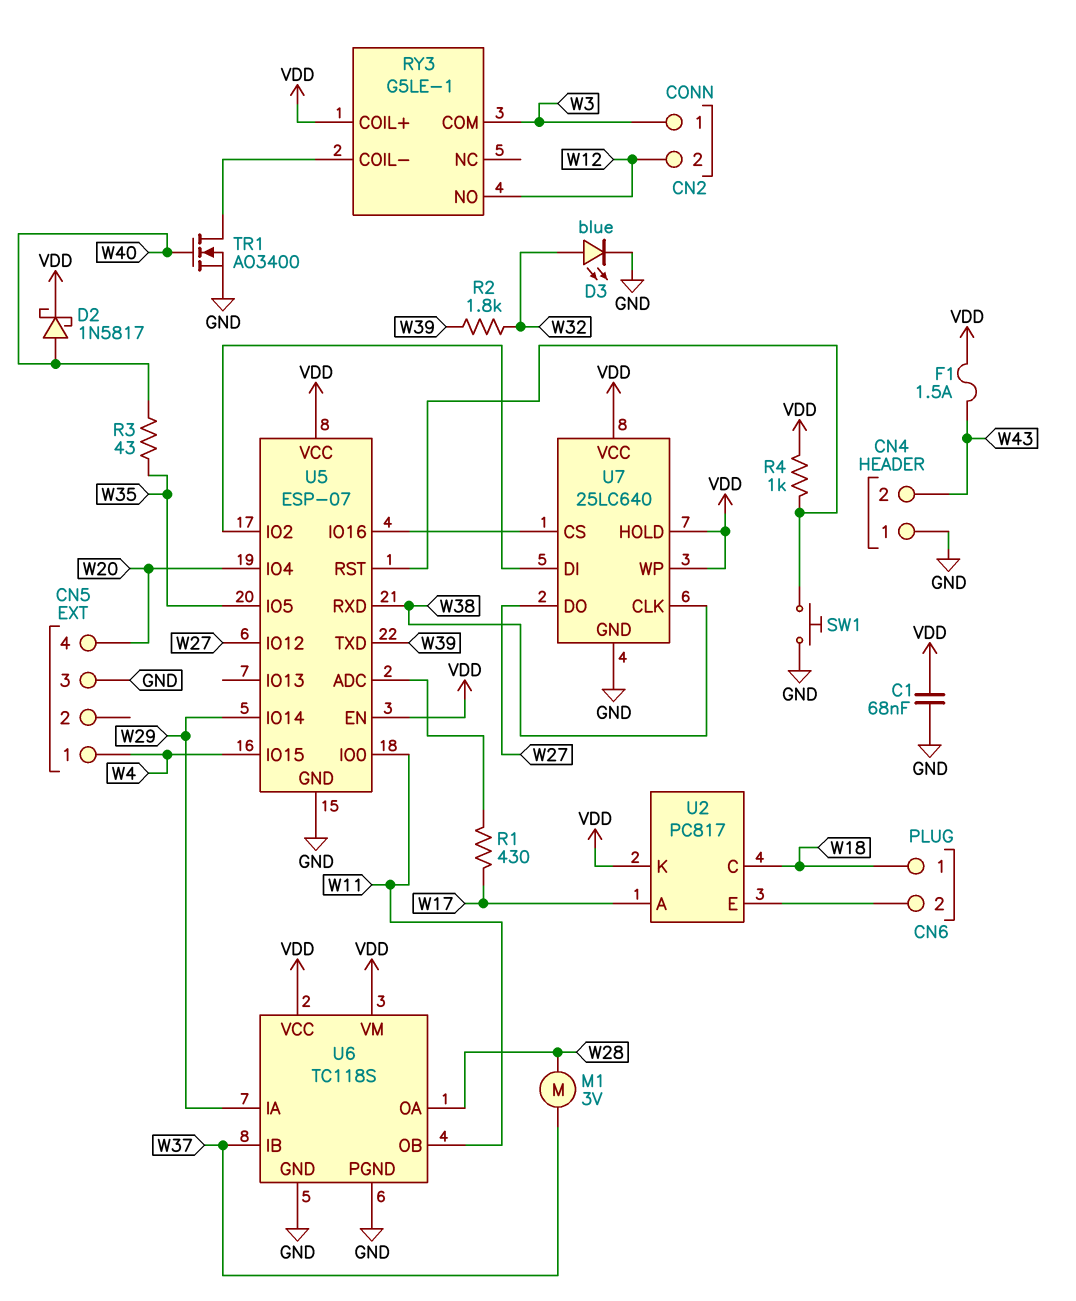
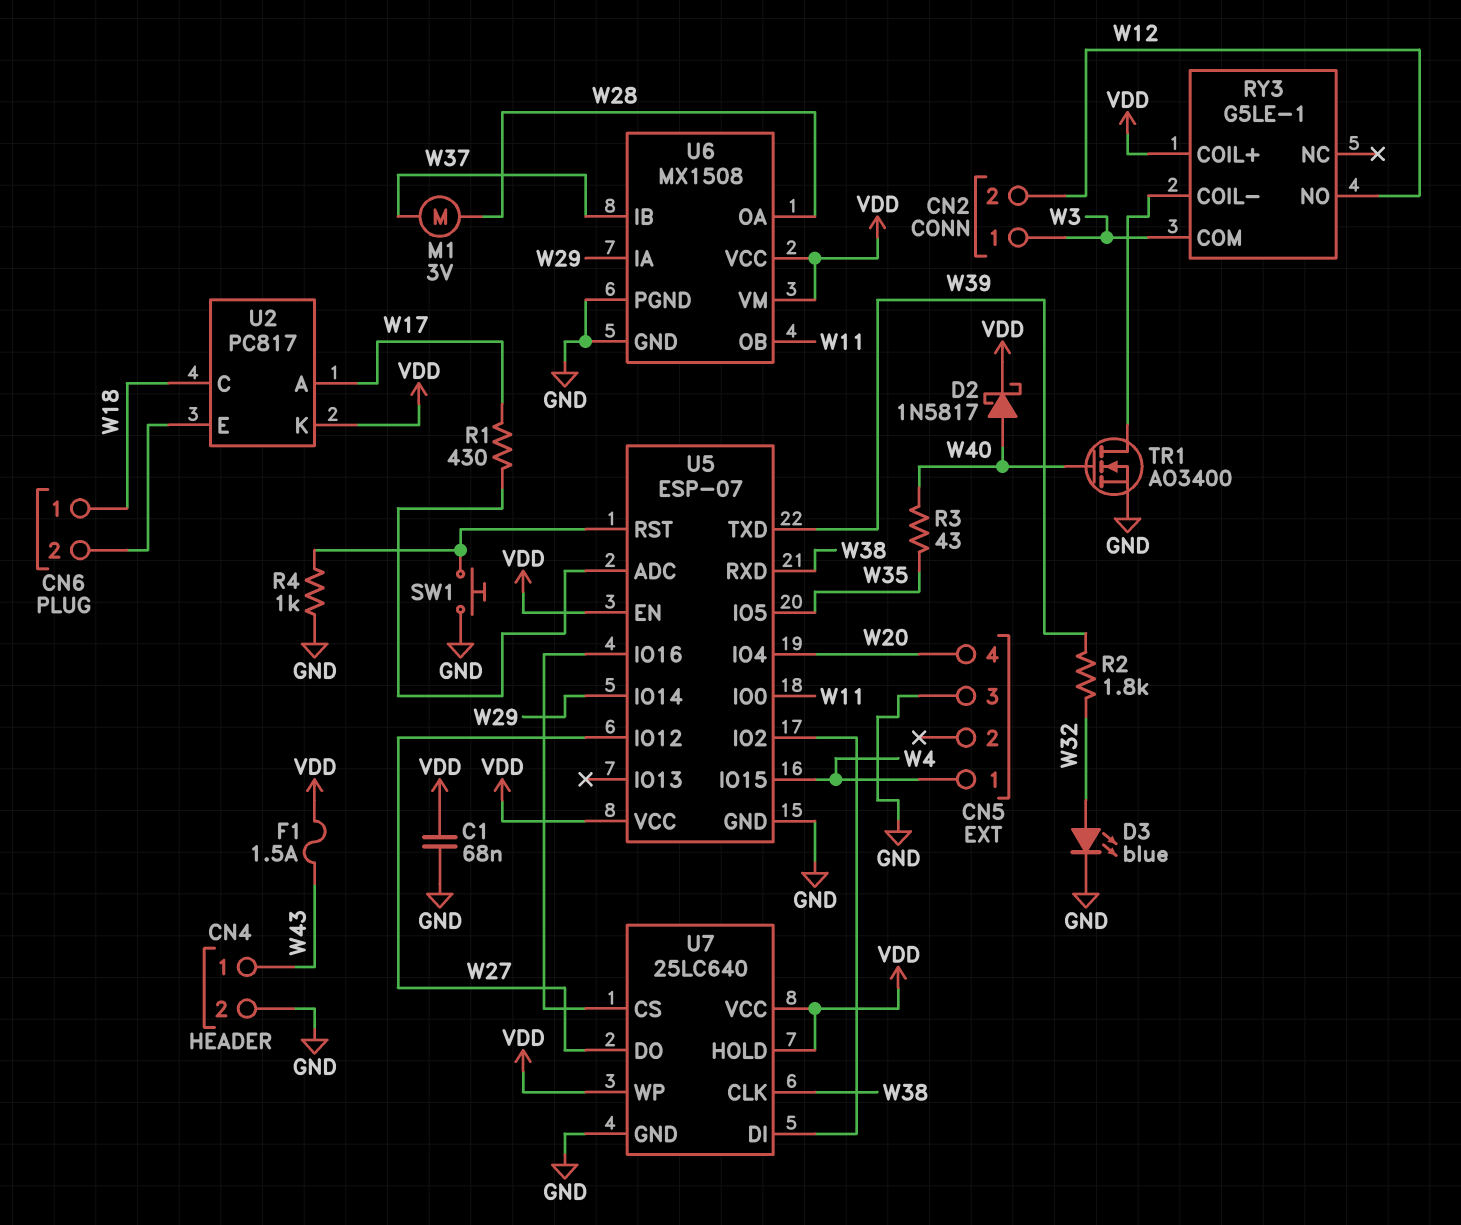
CN4 pin 1: GND -> W43
CN4 pin 2: W43 -> GND
R4: 1k (U5/RST, VDD) -> 1k (GND, U5/RST)
U6: TC118S -> MX1508

